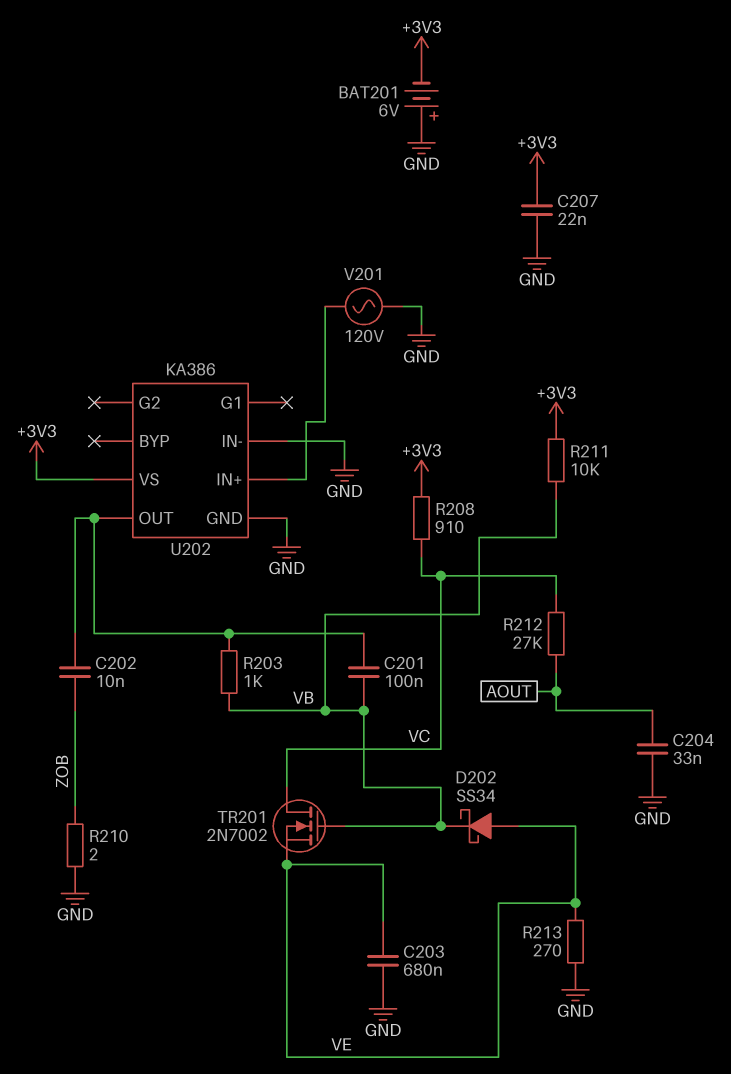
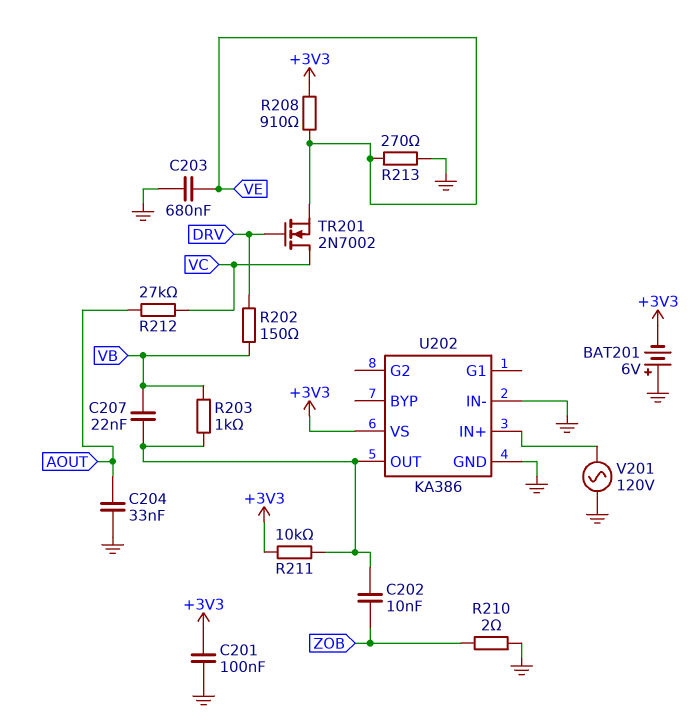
C201: 100nF (U202/OUT, VB) -> 100nF (+3V3, GND)
C207: 22nF (+3V3, GND) -> 22nF (U202/OUT, VB)
D202: schottky SS34 (A VE, K VB) -> none
R202: none -> 150 (DRV, VB)
R208: 910 (+3V3, VC) -> 910 (+3V3, VE)
R211: 10k (+3V3, VB) -> 10k (+3V3, U202/OUT)
TR201: NMOS 2N7002 (G VB, D VC, S VE) -> NMOS 2N7002 (G DRV, D VC, S VE)

